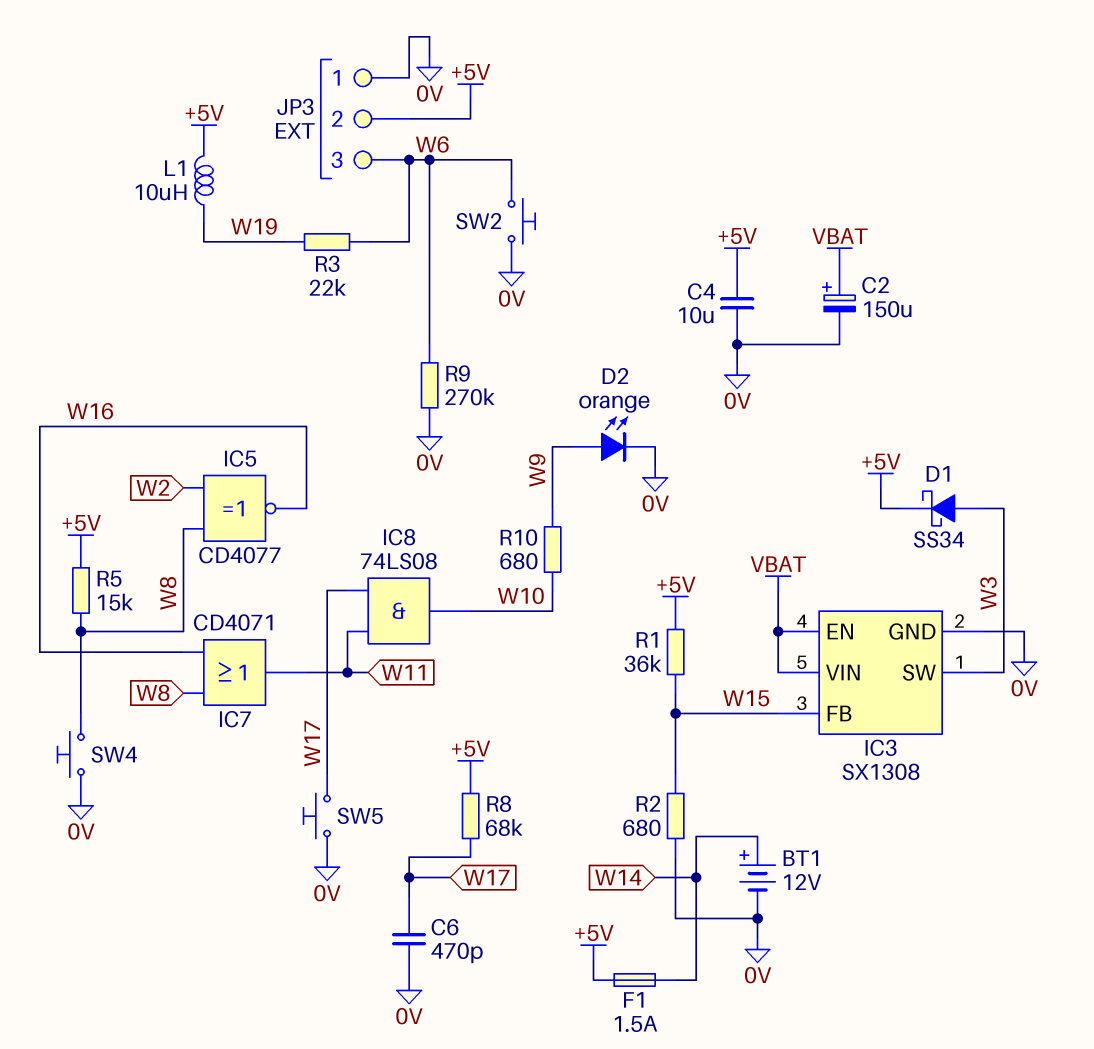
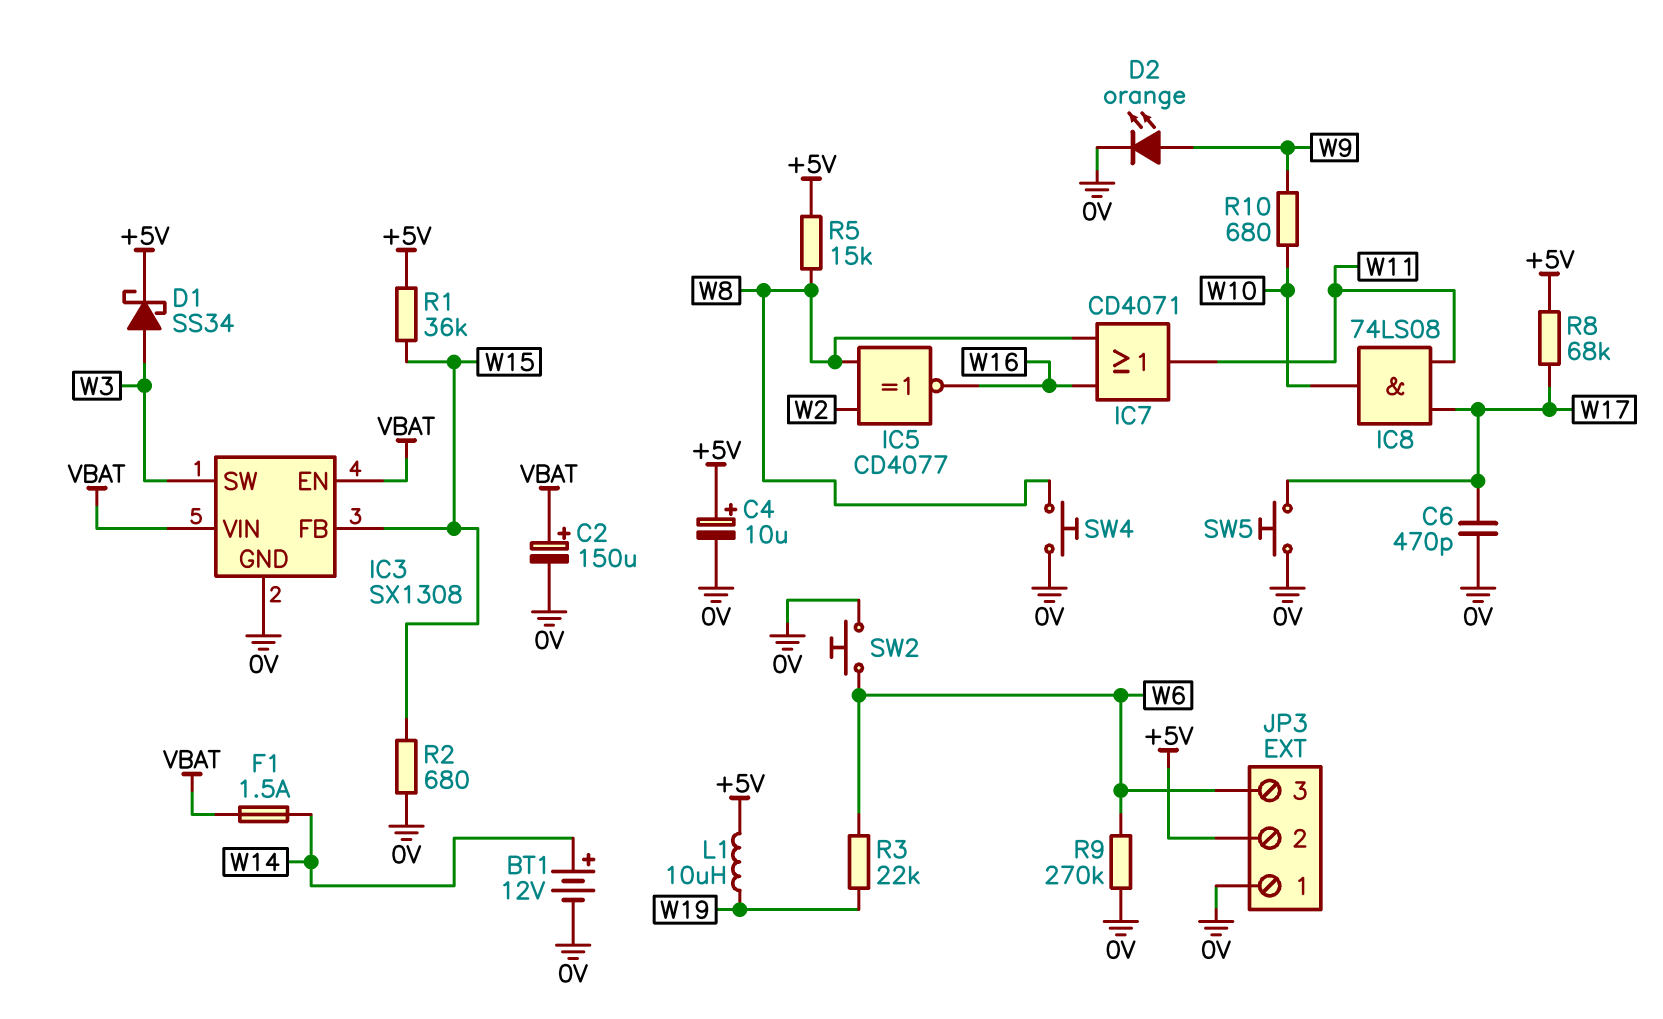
C4: 10uF (+5V, 0V) -> 10uF (plus +5V, minus 0V)
F1: 1.5A (+5V, W14) -> 1.5A (VBAT, W14)

